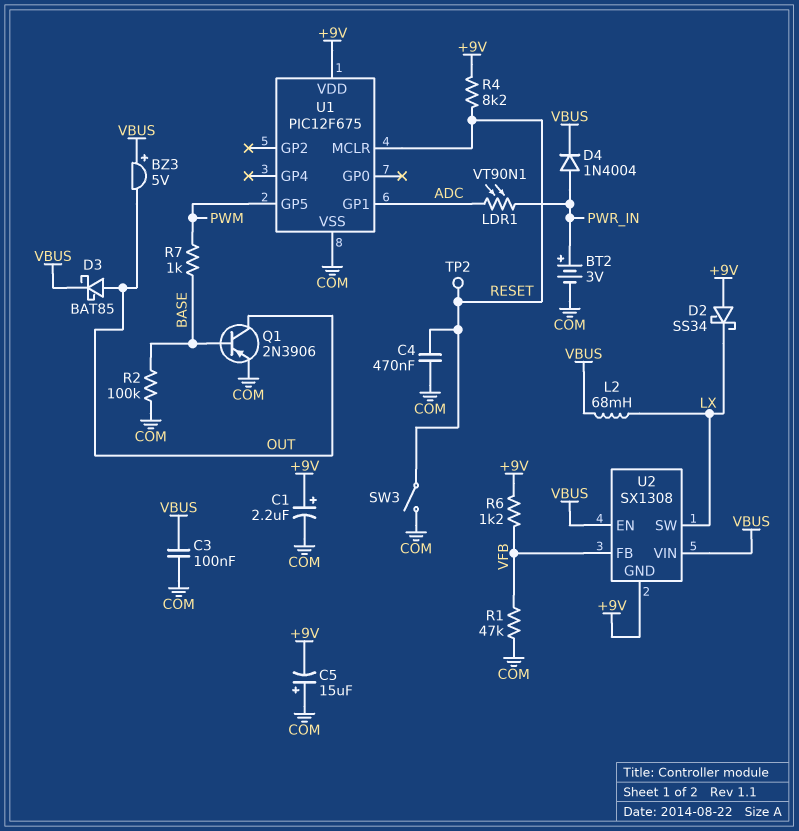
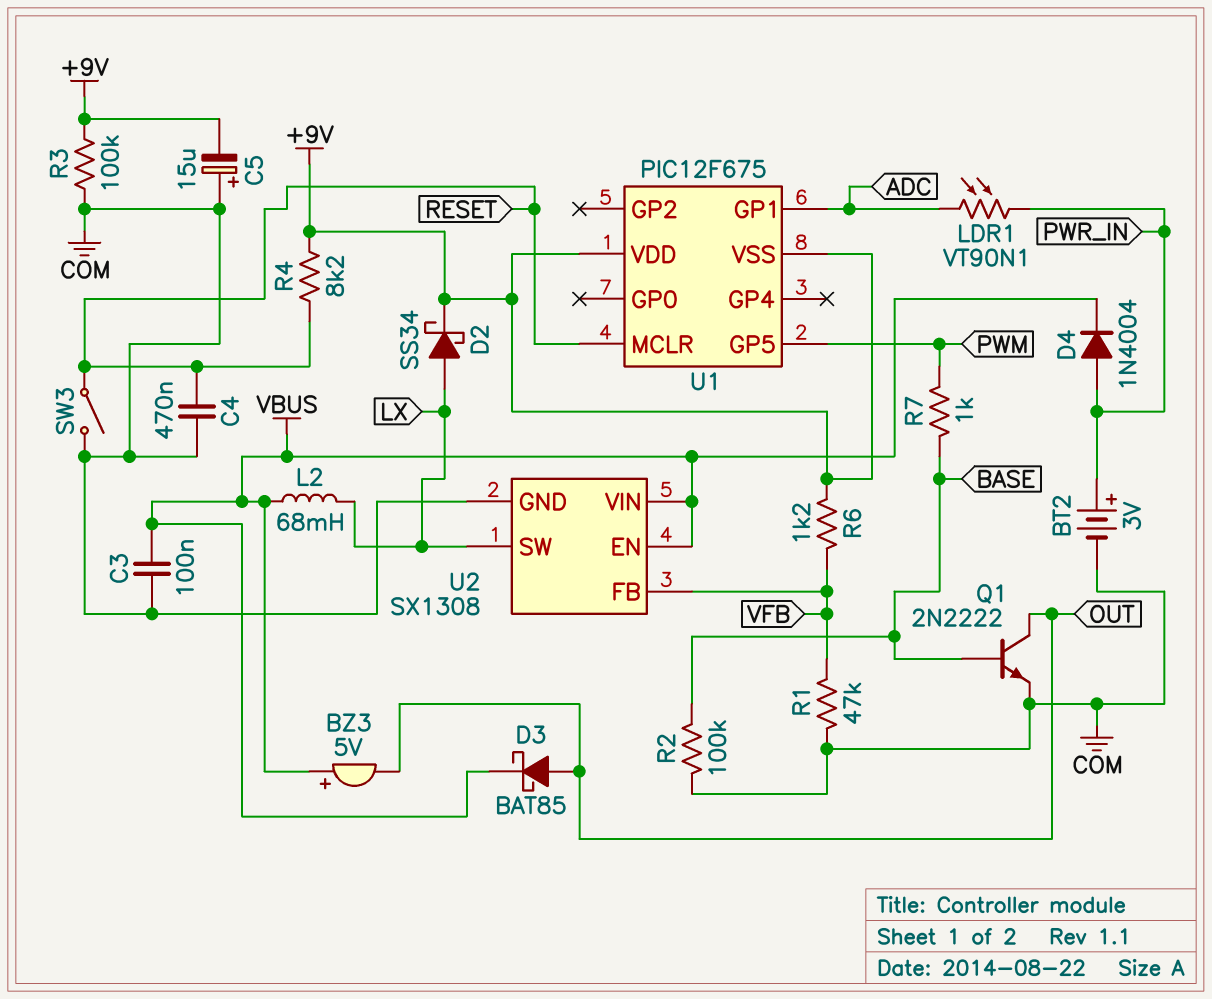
C1: 2.2uF (plus +9V, minus COM) -> none
D2: schottky SS34 (A +9V, K LX) -> schottky SS34 (A LX, K +9V)
Q1: PNP 2N3906 (B BASE, C OUT, E COM) -> NPN 2N2222 (B BASE, C OUT, E COM)
R3: none -> 100k (+9V, COM)
TP2: test point (RESET) -> none
U1 pin VSS: COM -> +9V
U2 pin GND: +9V -> COM

